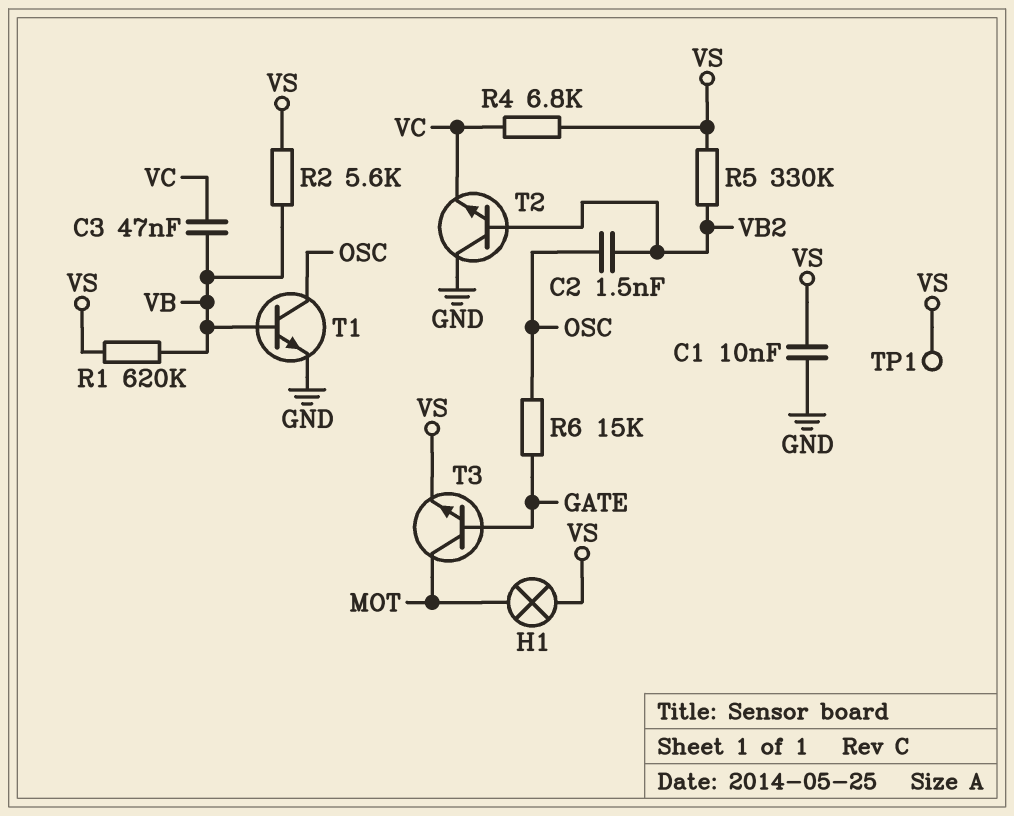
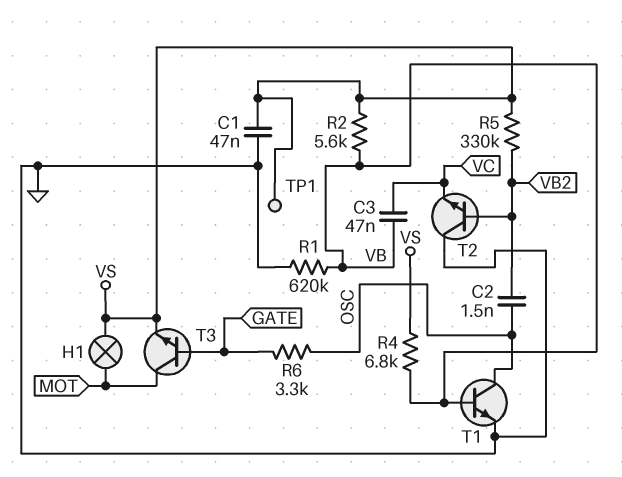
C1: 10nF (GND, VS) -> 47nF (GND, VS)
R1: 620k (VB, VS) -> 620k (GND, VB)
R4: 6.8k (VC, VS) -> 6.8k (VB, VS)
R6: 15k (GATE, OSC) -> 3.3k (GATE, OSC)

